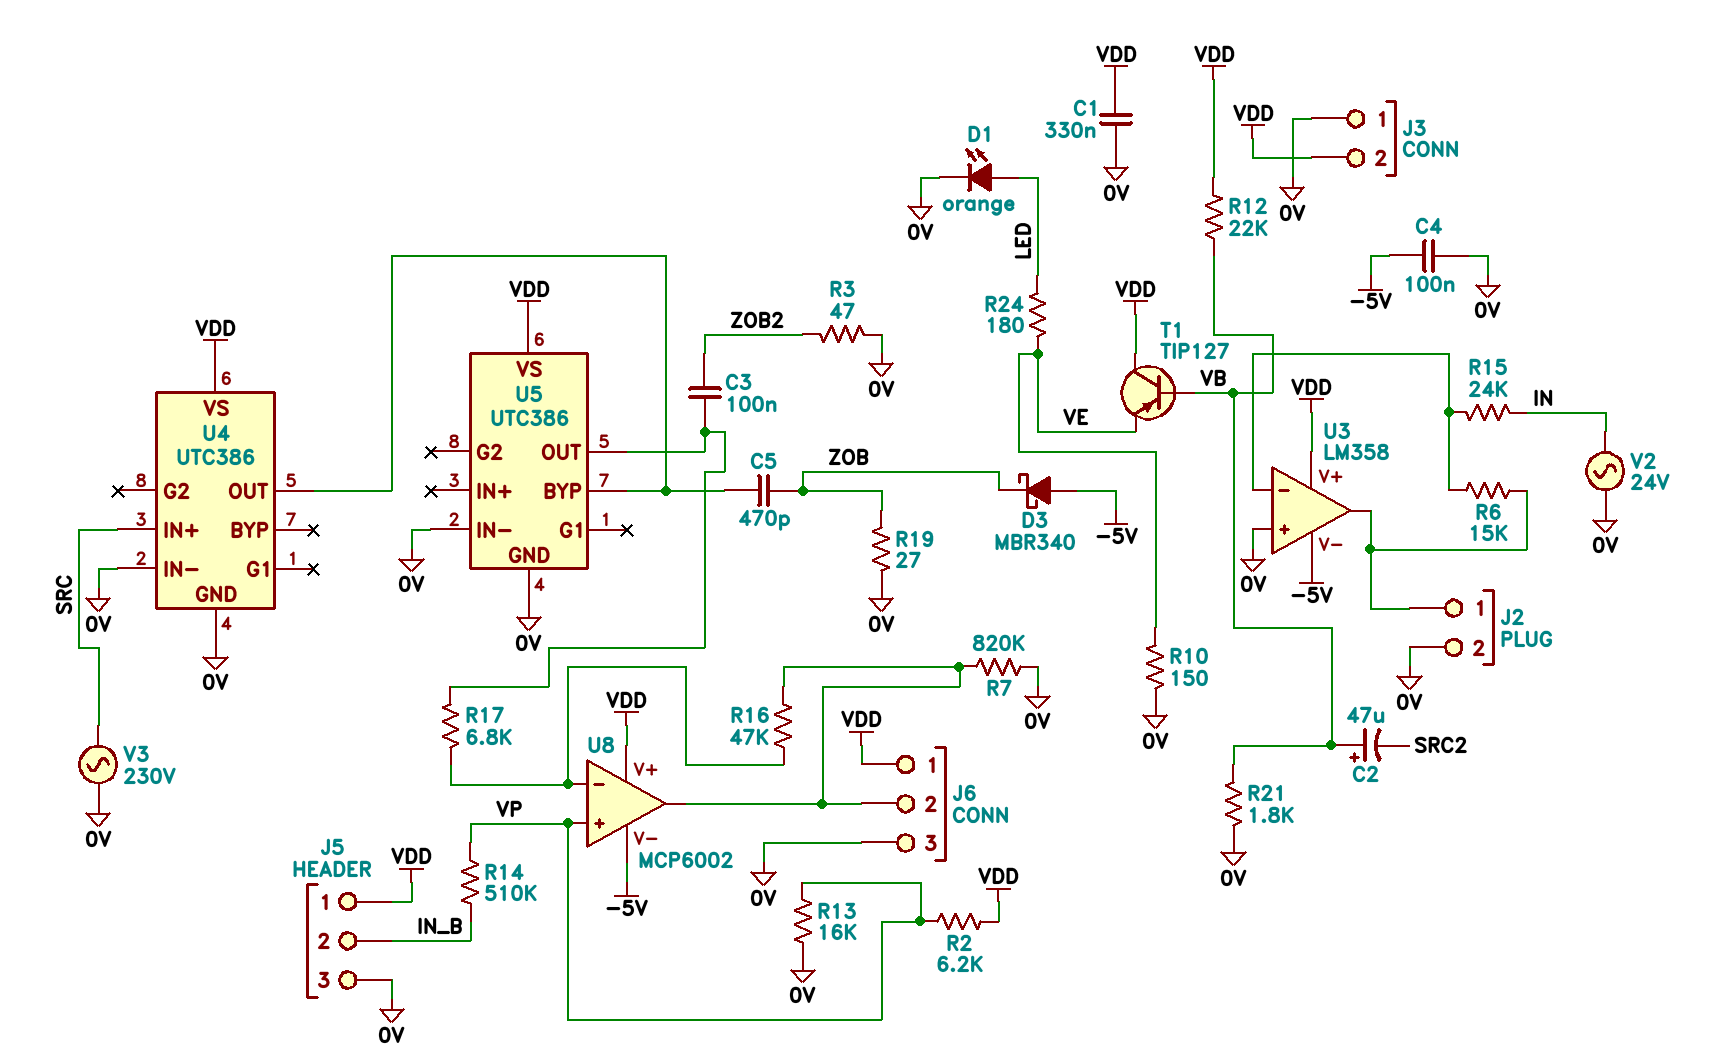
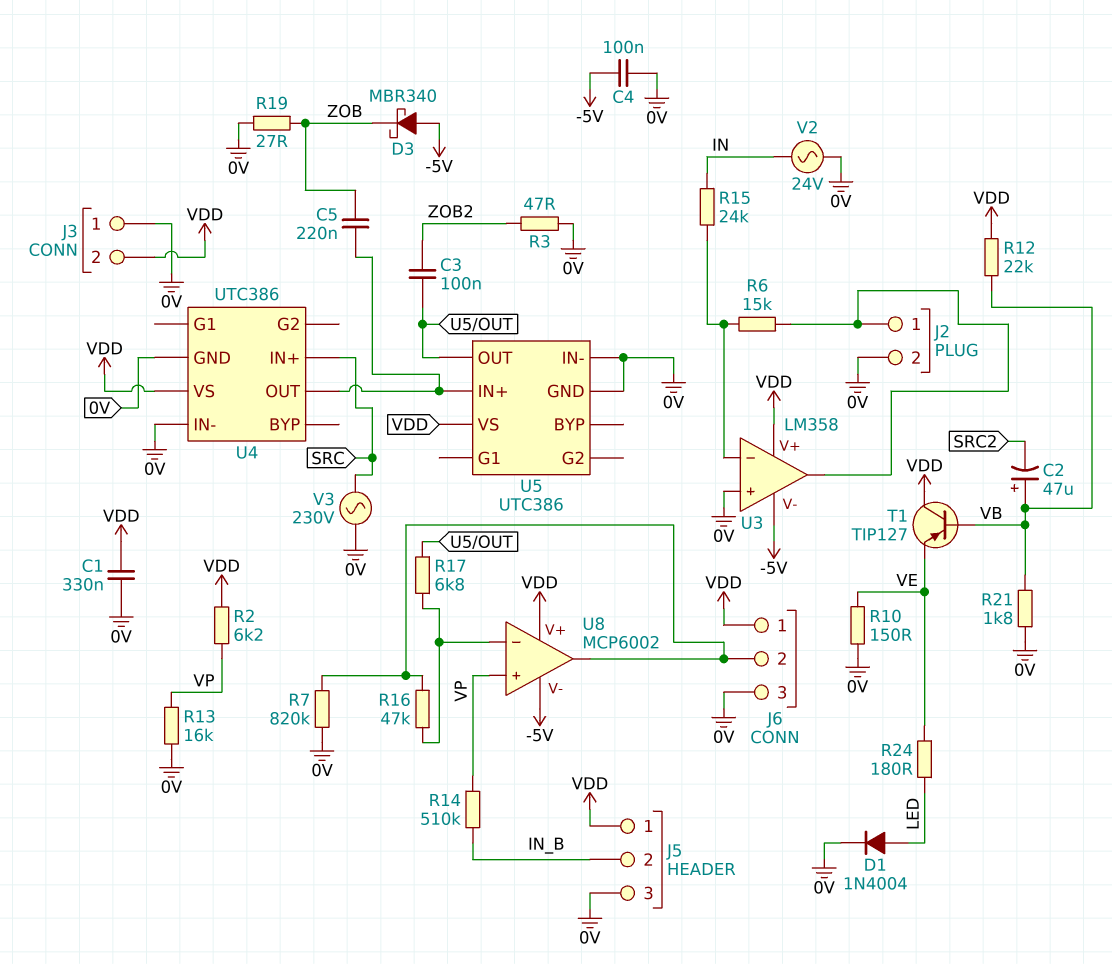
C5: 470pF (U4/OUT, ZOB) -> 220nF (U4/OUT, ZOB)
D1: LED orange (A LED, K 0V) -> diode 1N4004 (A LED, K 0V)
U5 pin BYP: U4/OUT -> none
U5 pin IN+: none -> U4/OUT

